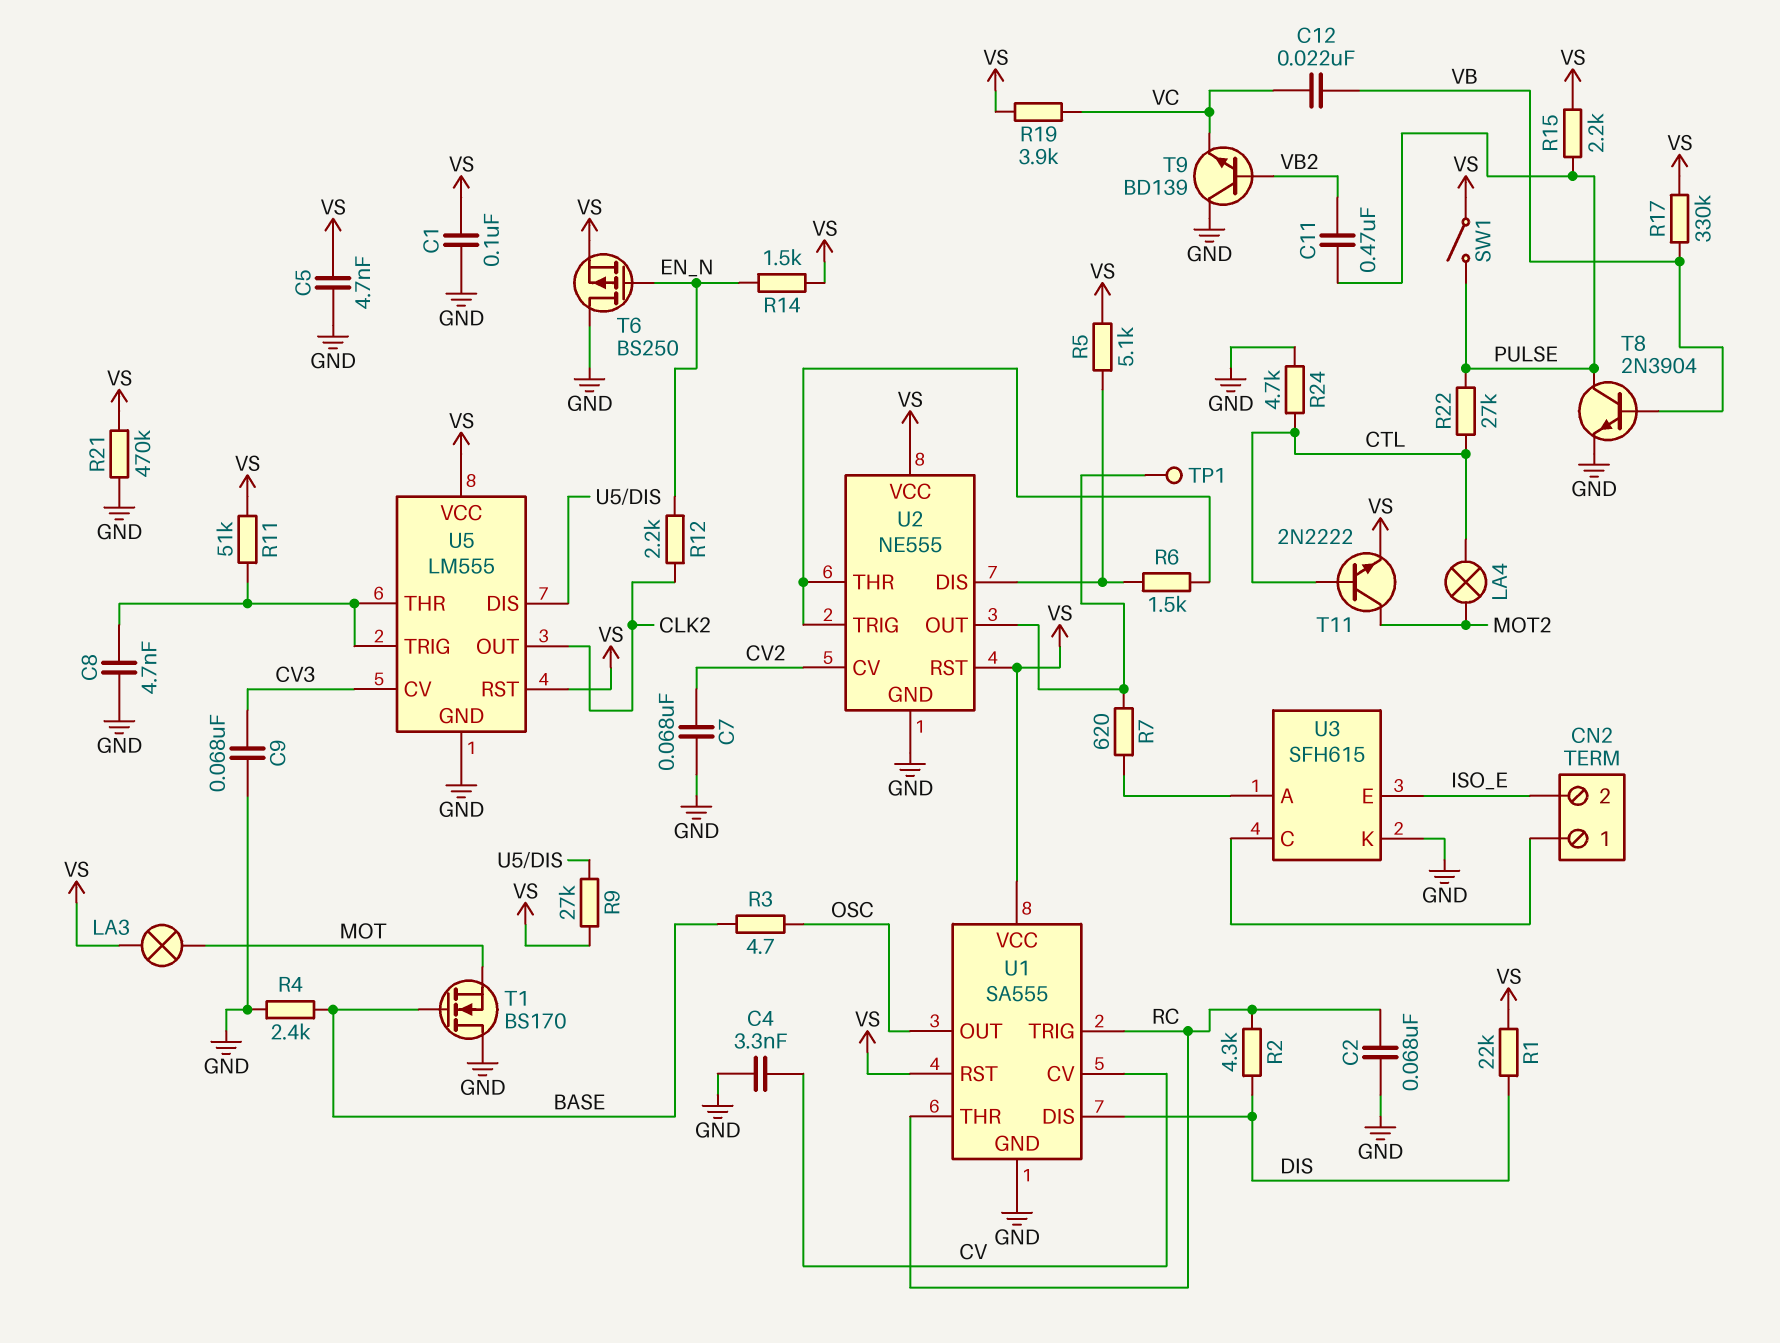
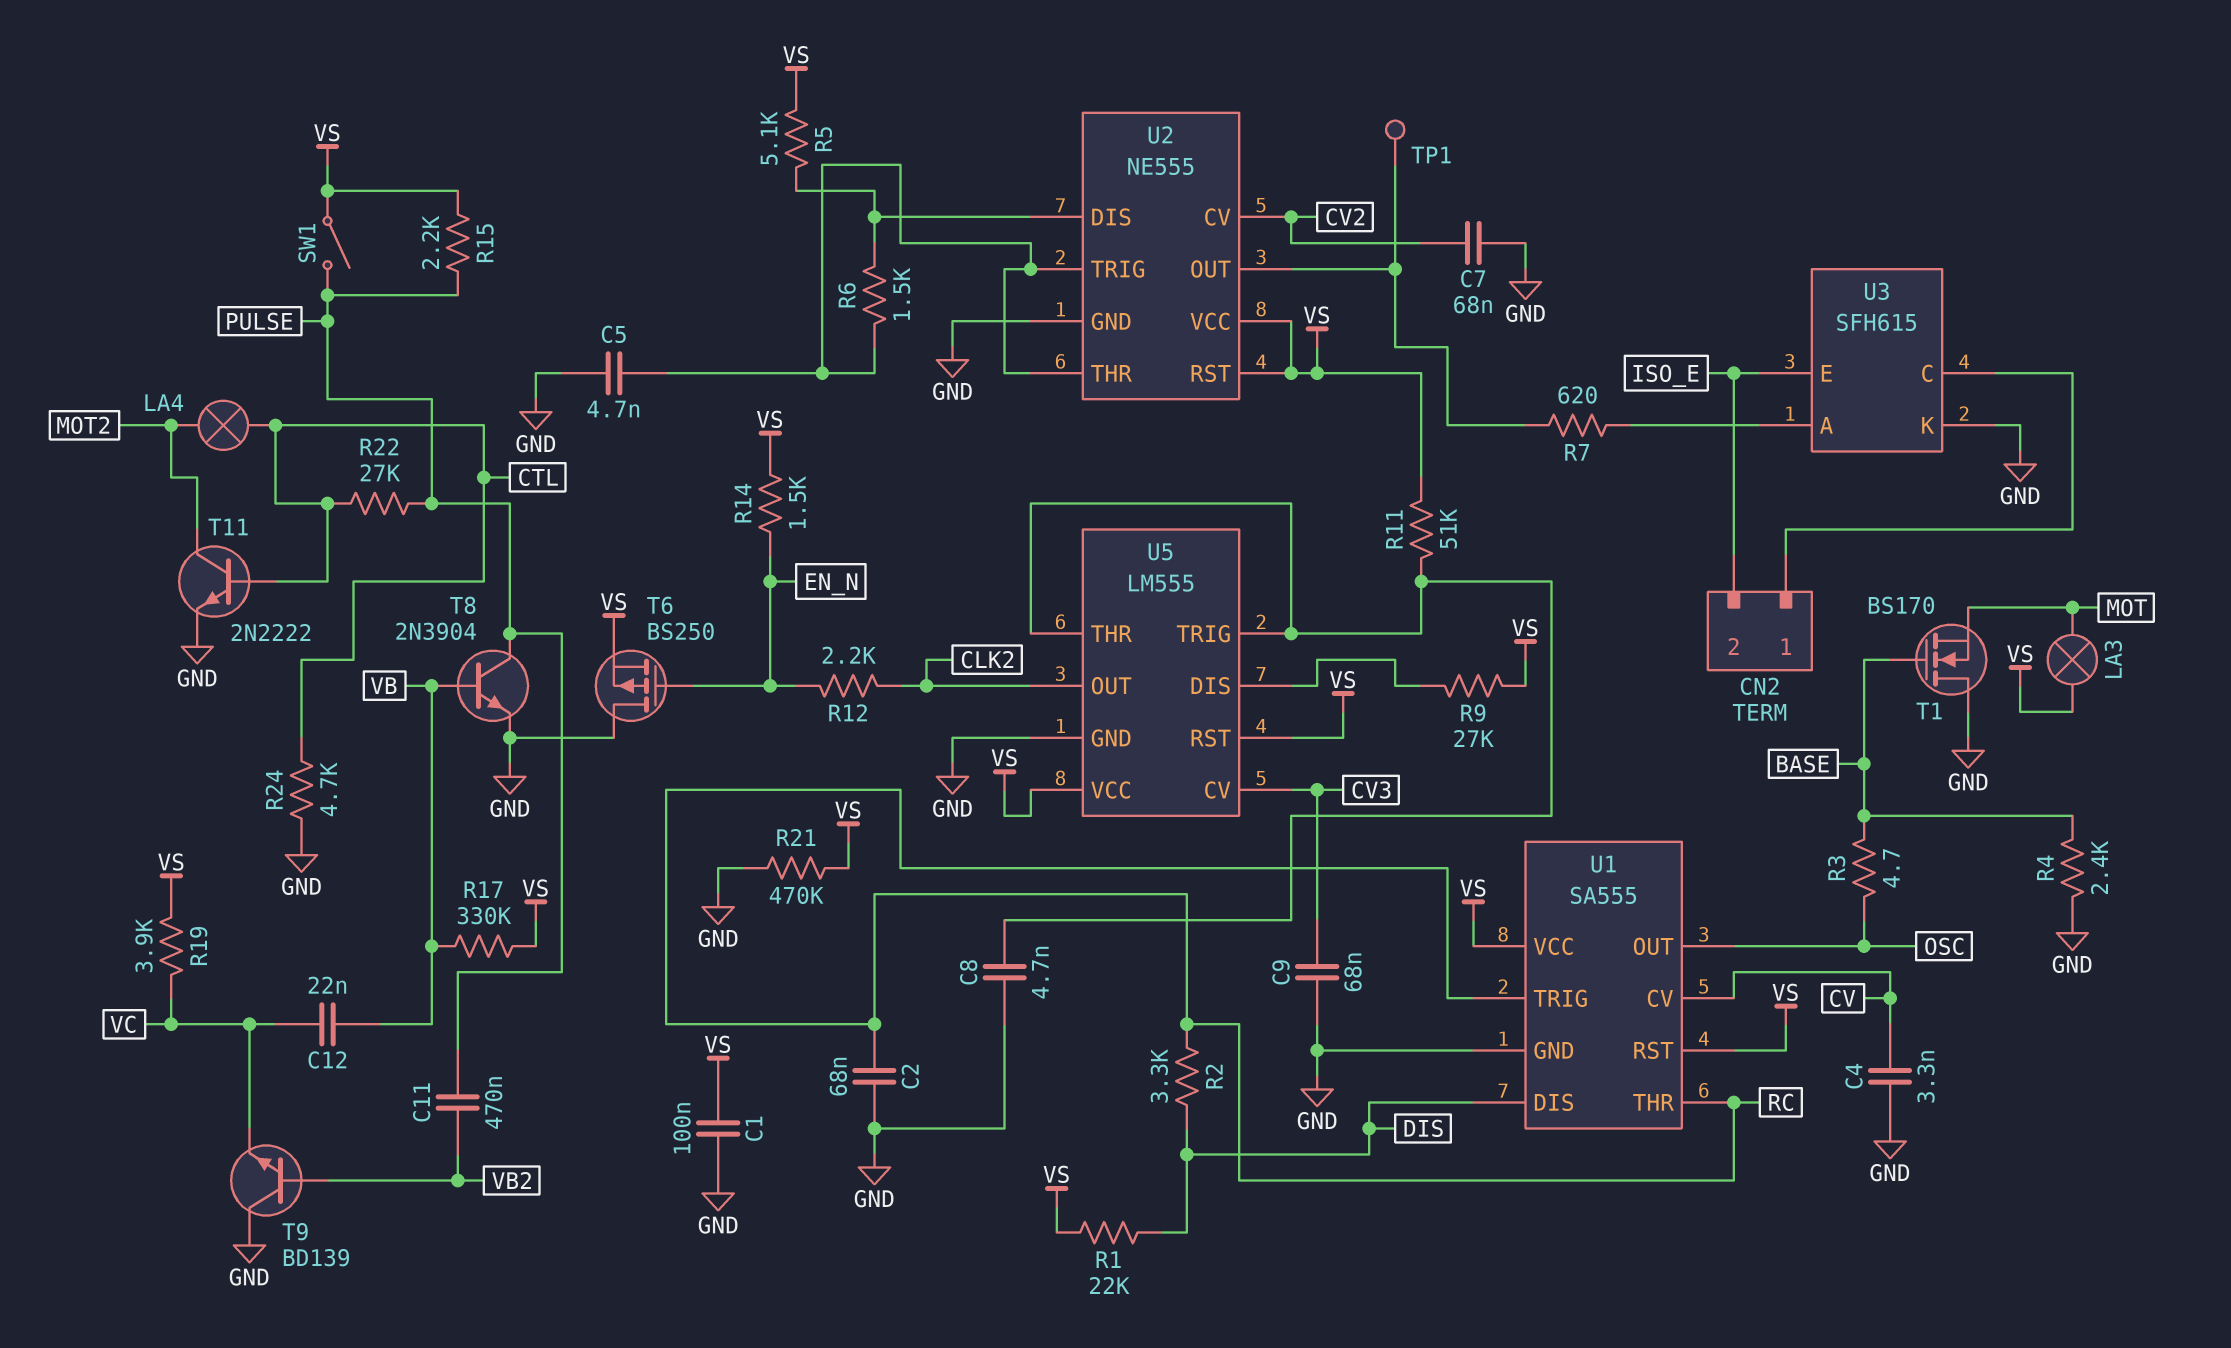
C5: 4.7nF (GND, VS) -> 4.7nF (GND, U2/THR)
R2: 4.3k (DIS, RC) -> 3.3k (DIS, RC)
T11: NPN 2N2222 (B CTL, C MOT2, E VS) -> NPN 2N2222 (B CTL, C MOT2, E GND)

